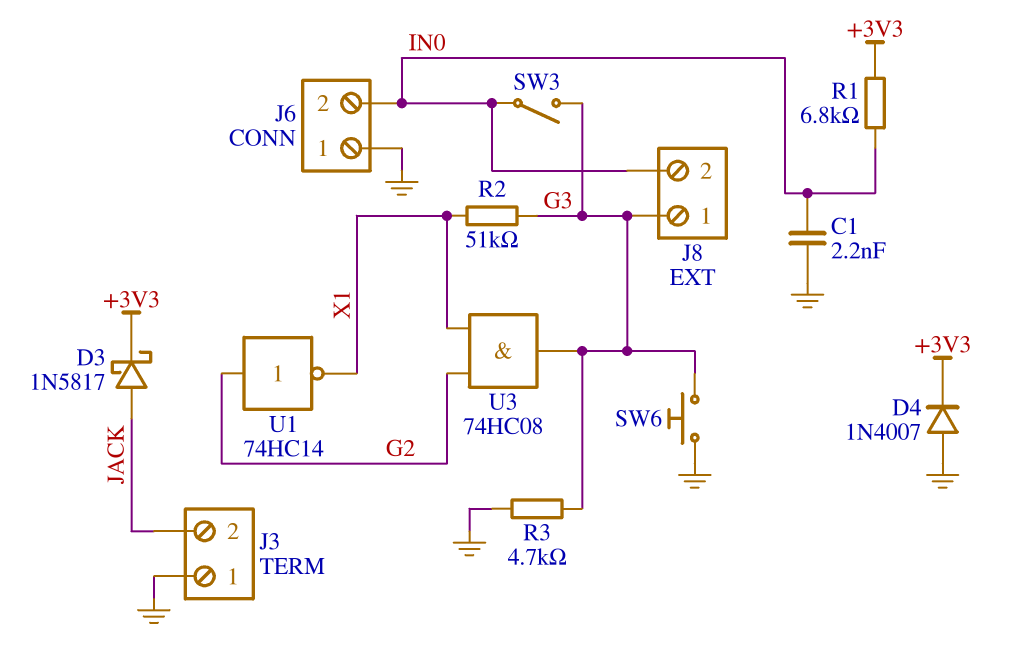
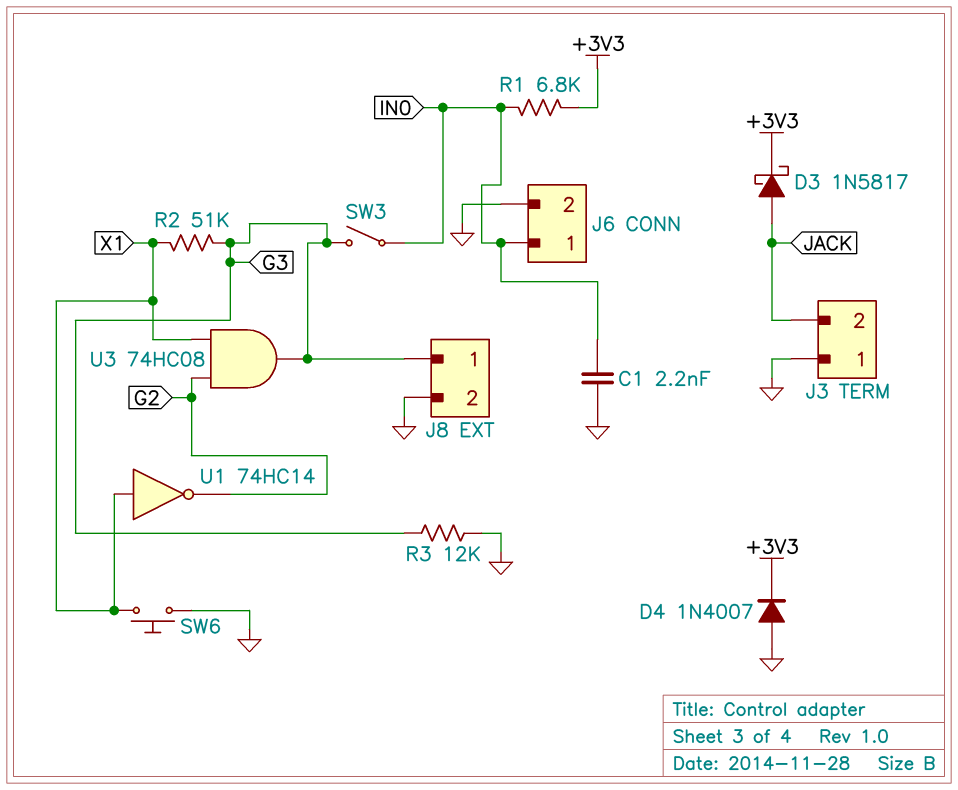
J6 pin 1: GND -> IN0
J6 pin 2: IN0 -> GND
J8 pin 2: IN0 -> GND
R3: 4.7k (G3, GND) -> 12k (G3, GND)
SW6: button (G3, GND) -> button (GND, X1)
U1: NOT 74HC14 (in G2, out X1) -> NOT 74HC14 (in X1, out G2)

